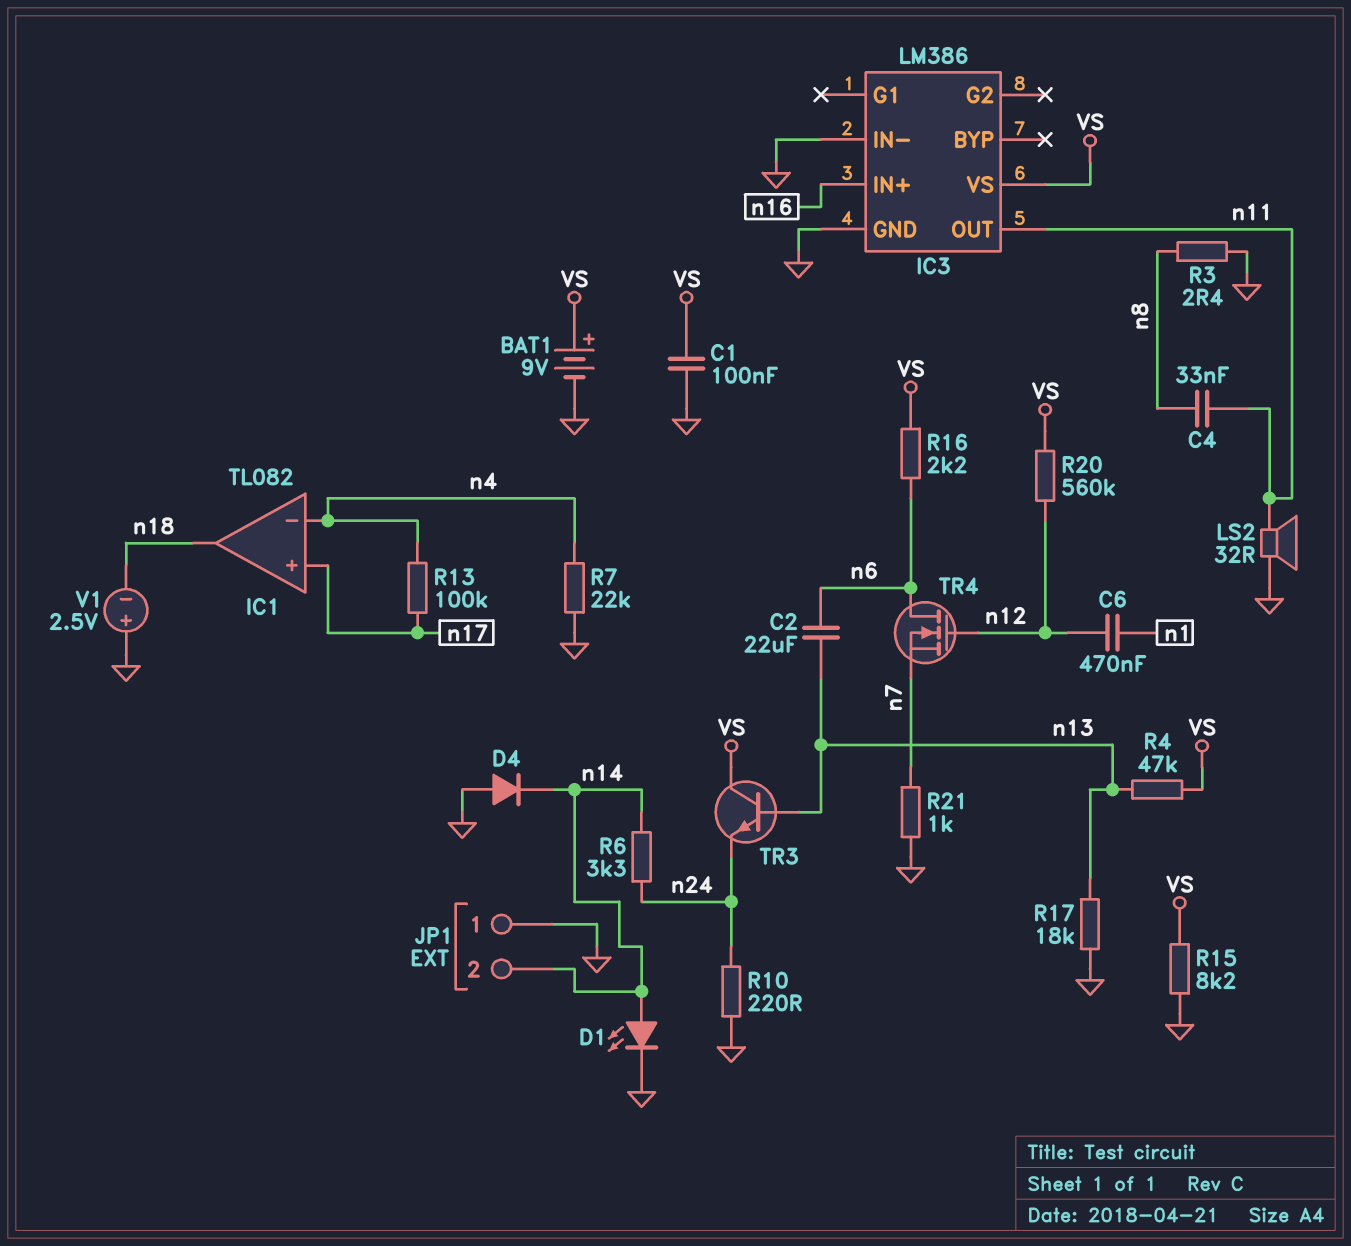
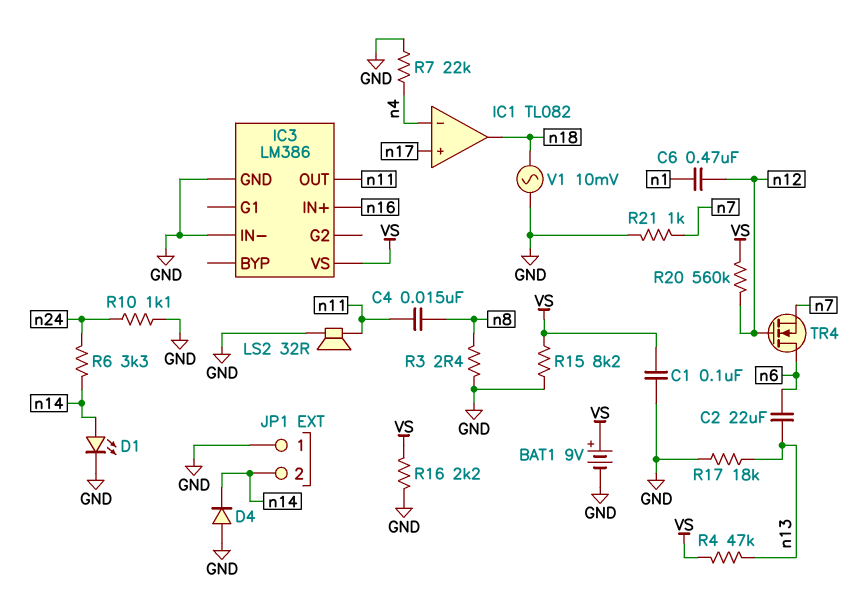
C4: 33nF (n8, n11) -> 15nF (n8, n11)
R10: 220 (GND, n24) -> 1.1k (GND, n24)
R13: 100k (n4, n17) -> none
R16: 2.2k (VS, n6) -> 2.2k (GND, VS)
TR3: NPN (B n13, C VS, E n24) -> none
V1: 2.5V (plus GND, minus n18) -> AC 10mV (GND, n18)

